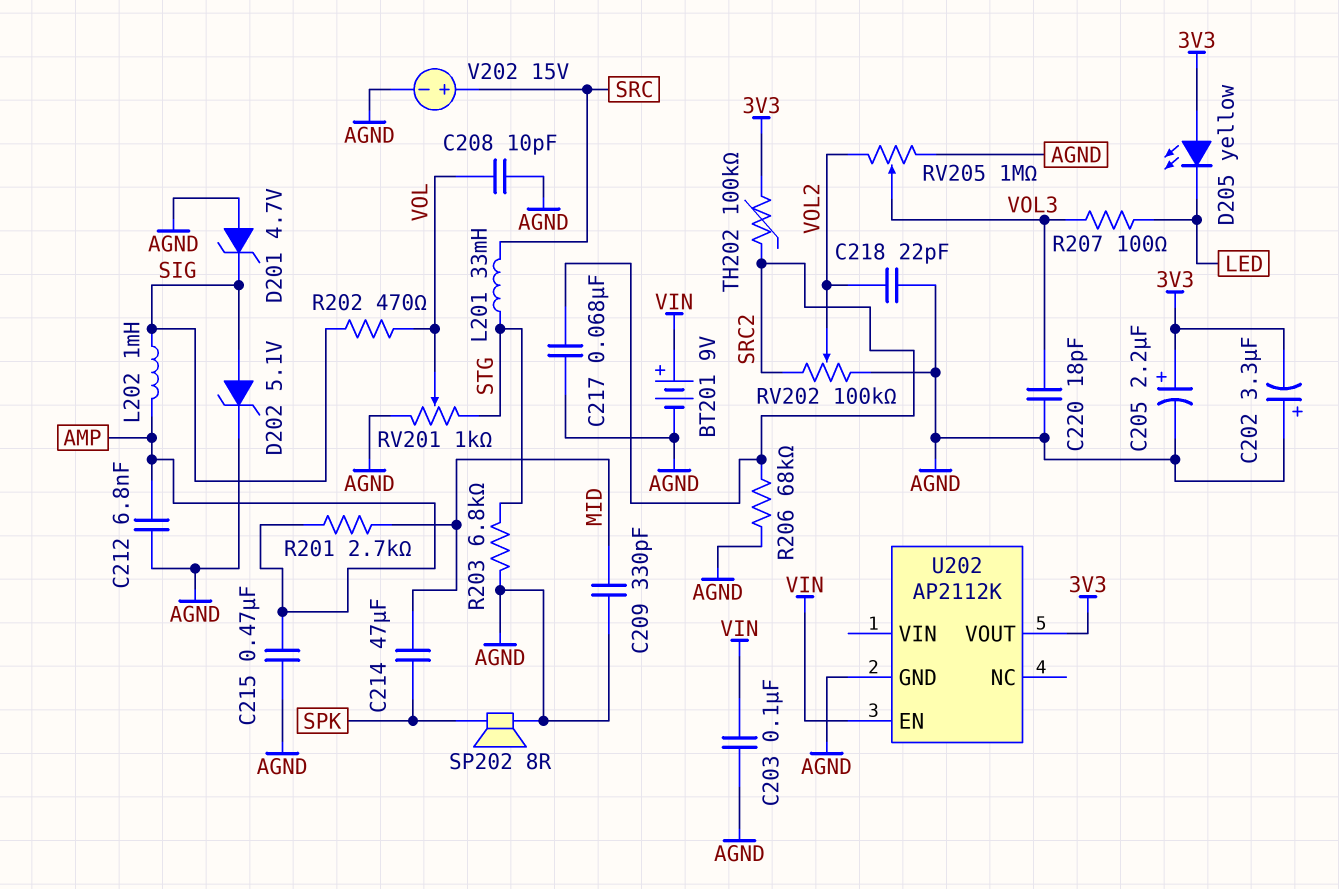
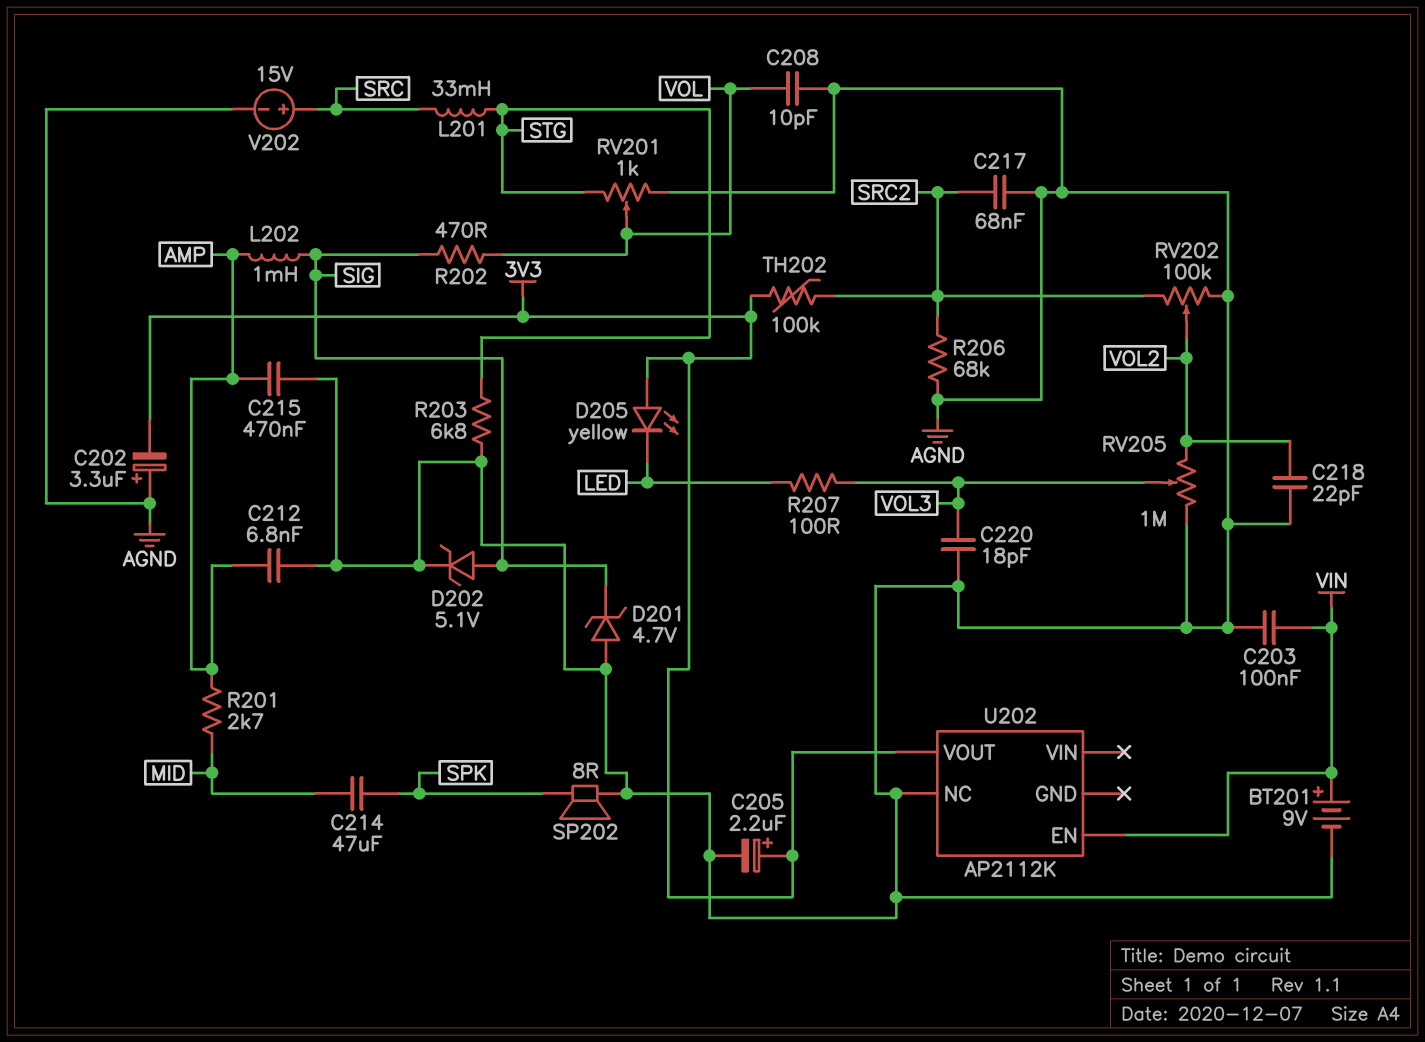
C209: 330pF (AGND, MID) -> none
U202 pin GND: AGND -> none
U202 pin NC: none -> AGND

